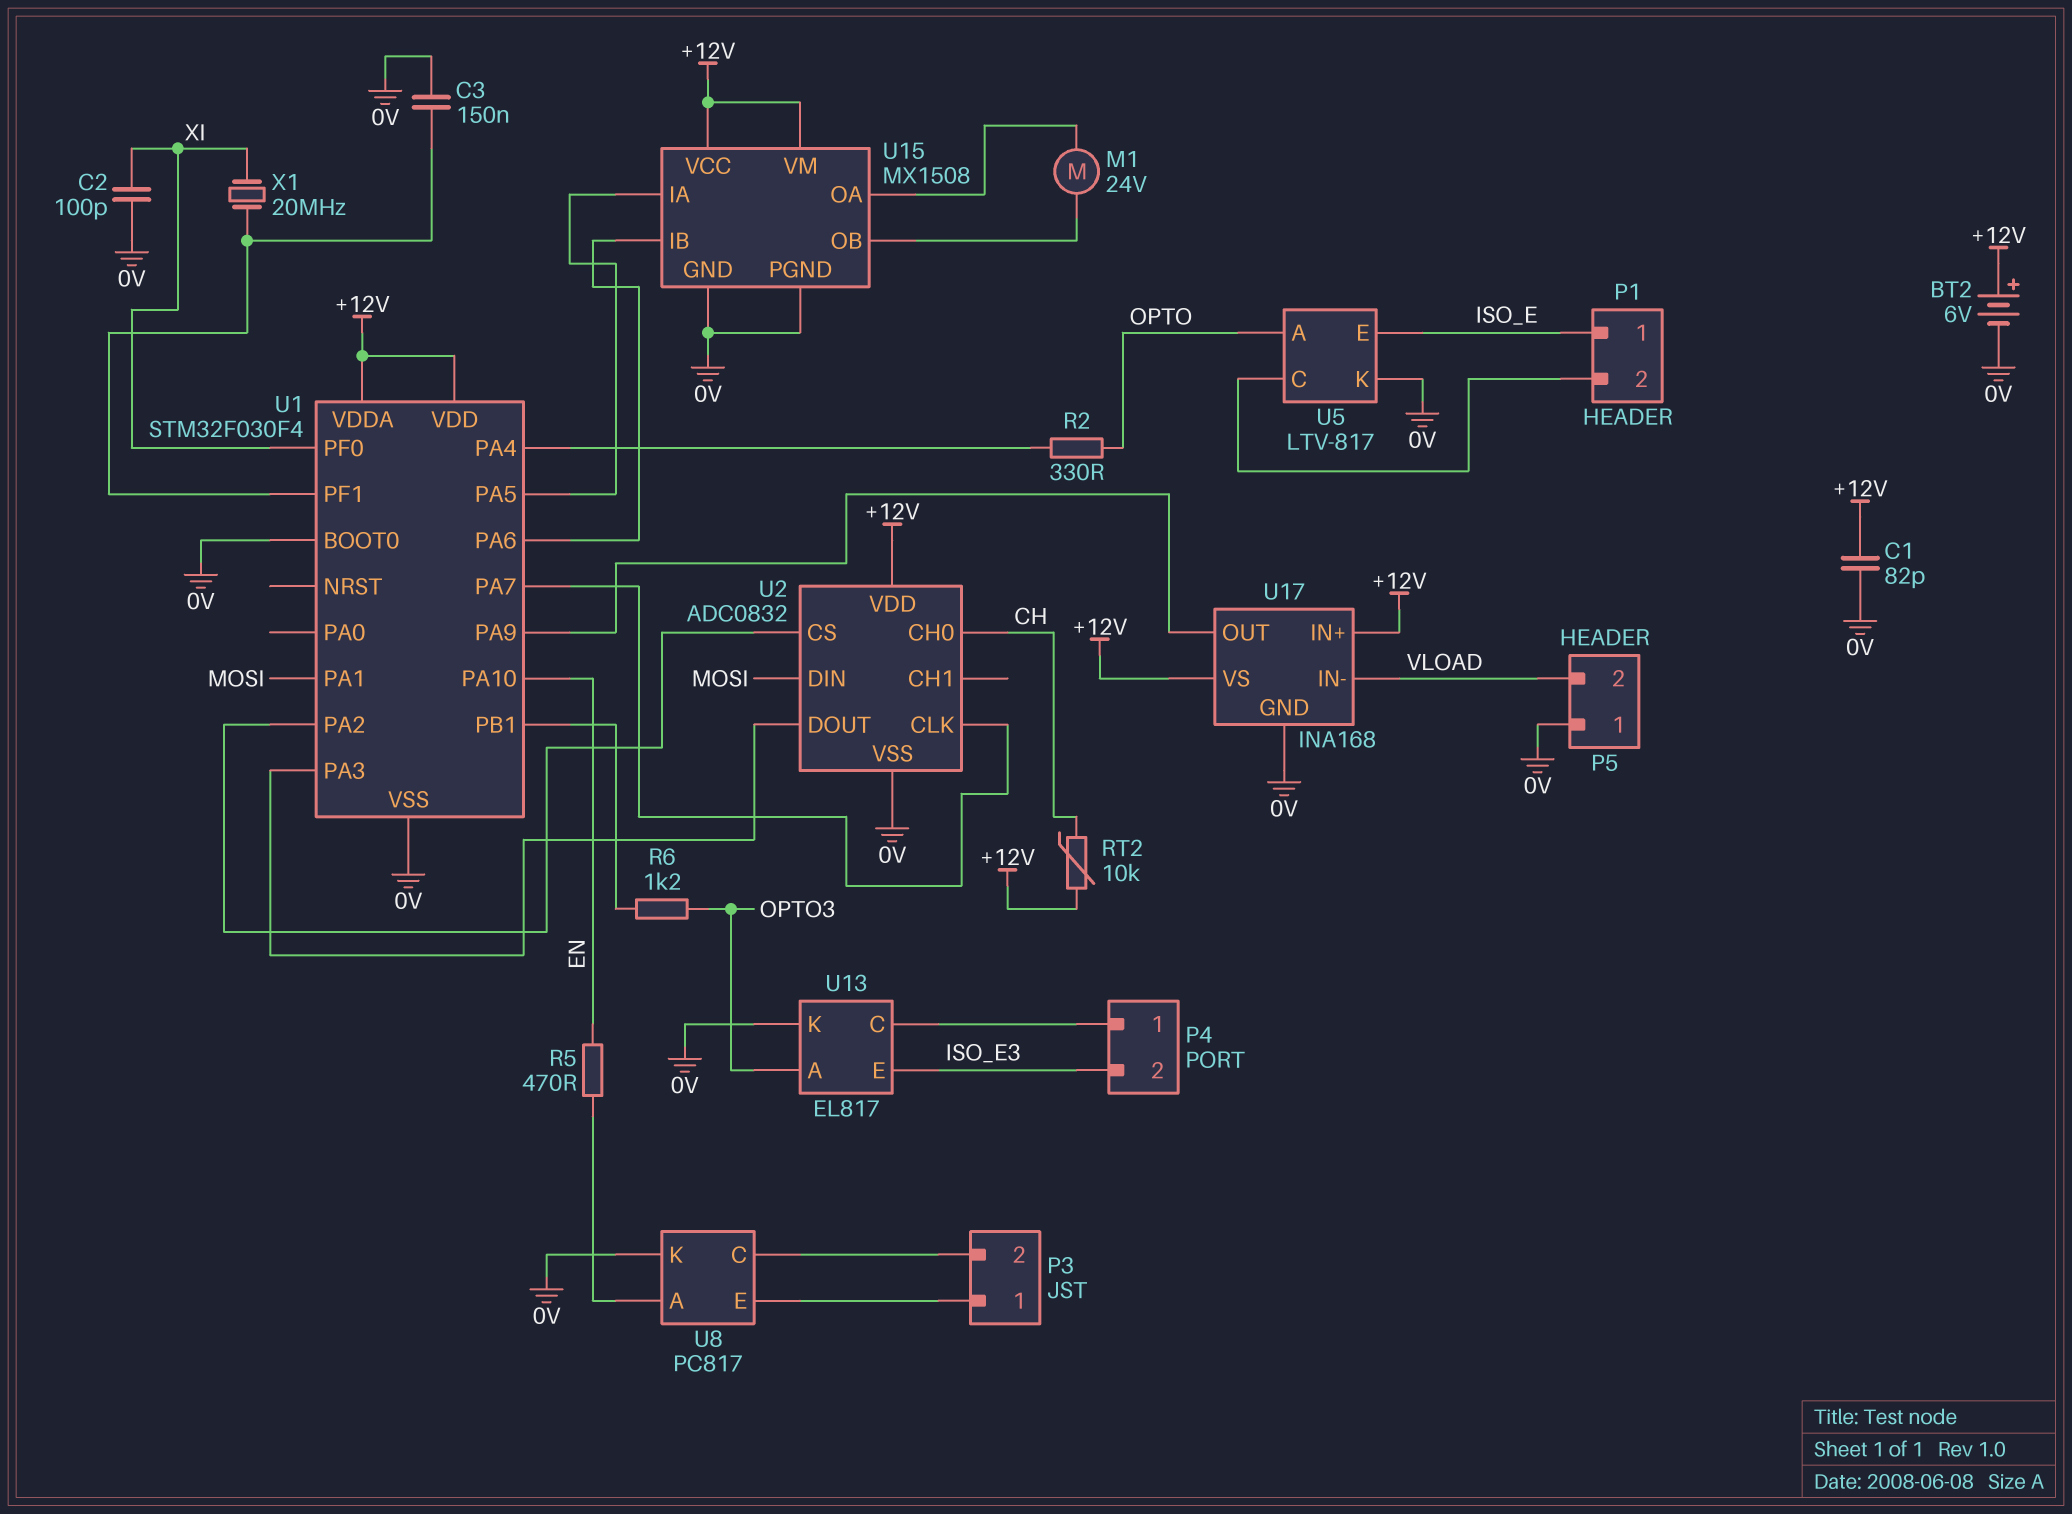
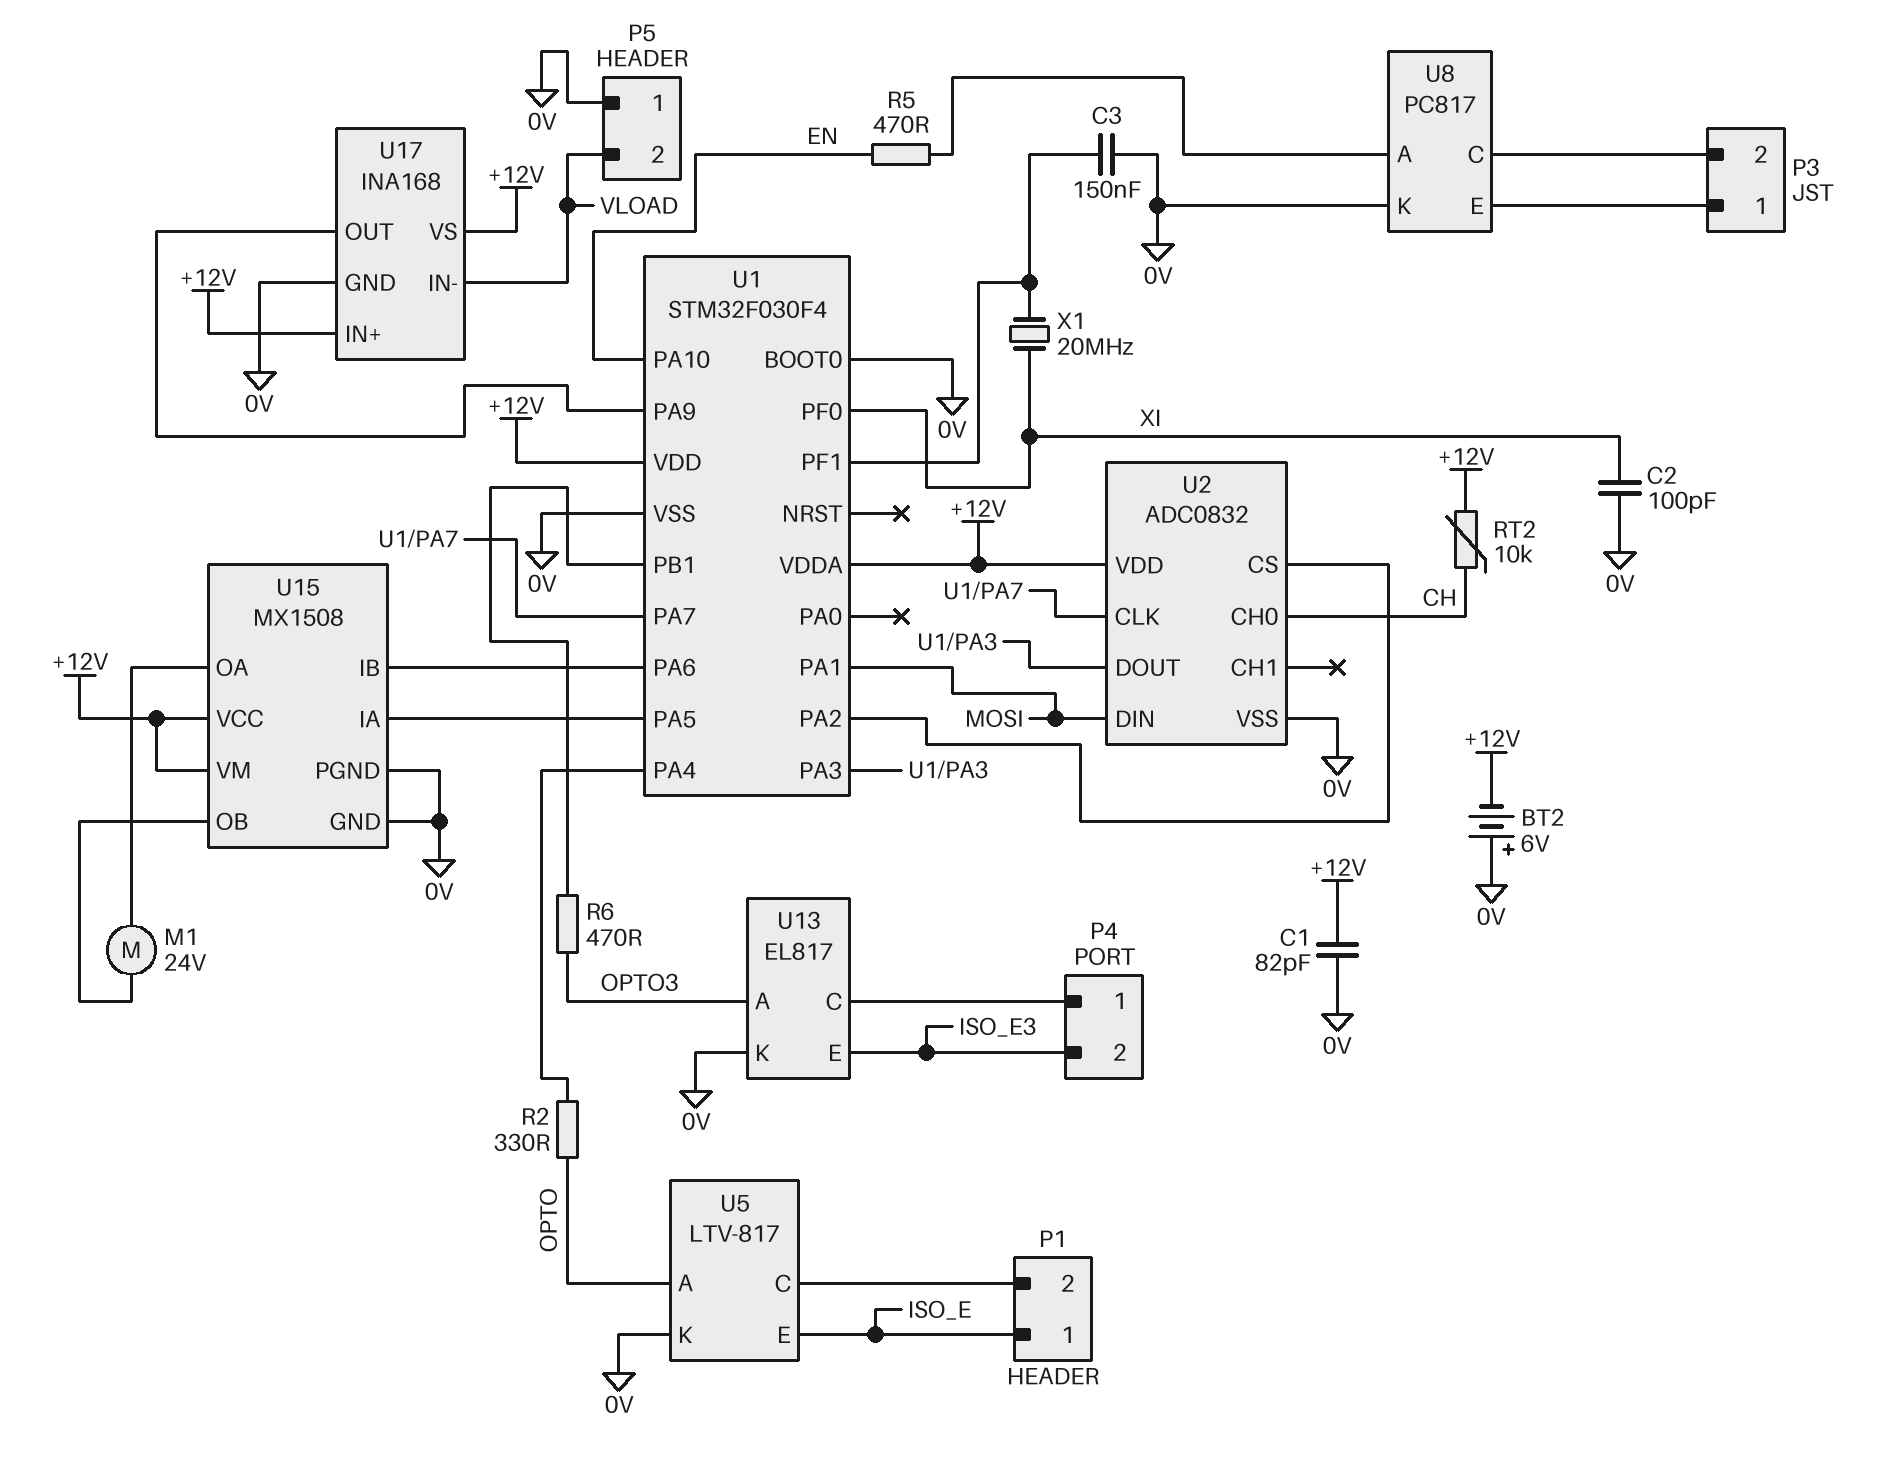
BT2: 6V (plus +12V, minus 0V) -> 6V (plus 0V, minus +12V)
R6: 1.2k (OPTO3, U1/PB1) -> 470 (OPTO3, U1/PB1)

